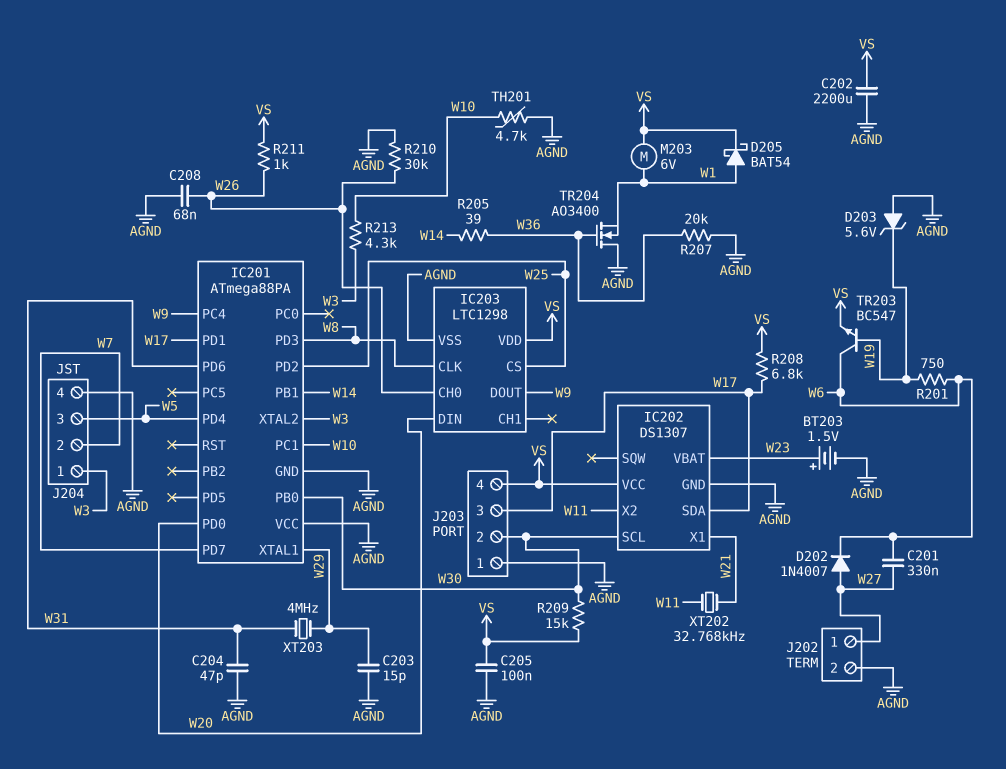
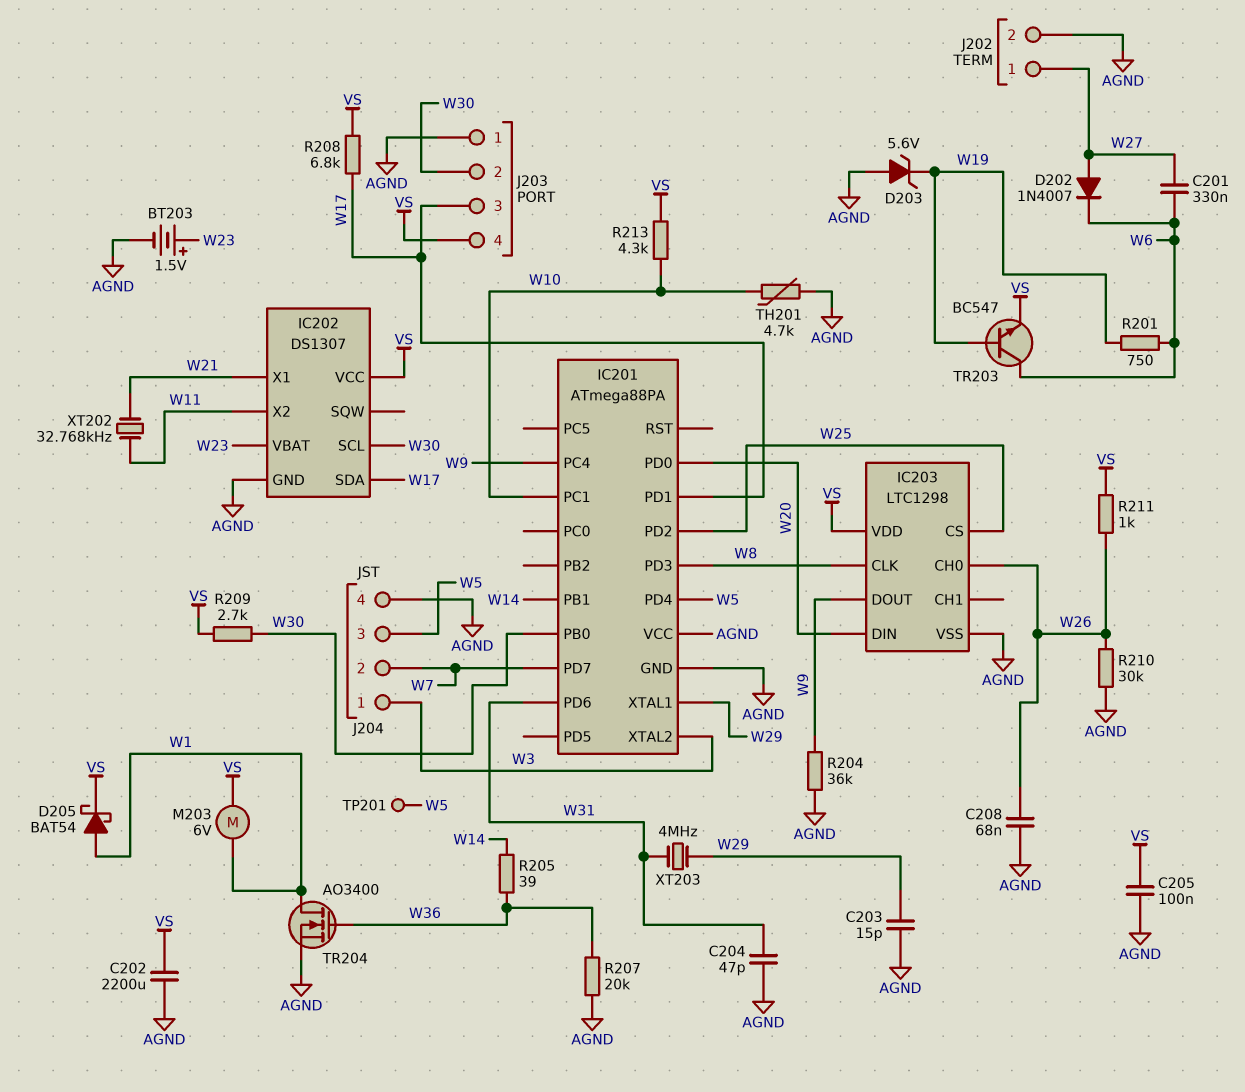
R204: none -> 36k (AGND, W9)
R209: 15k (VS, W30) -> 2.7k (VS, W30)
R213: 4.3k (W3, W10) -> 4.3k (VS, W10)
TP201: none -> test point (W5)
TR204: NMOS AO3400 (G W36, D AGND, S W1) -> NMOS AO3400 (G W36, D W1, S AGND)

